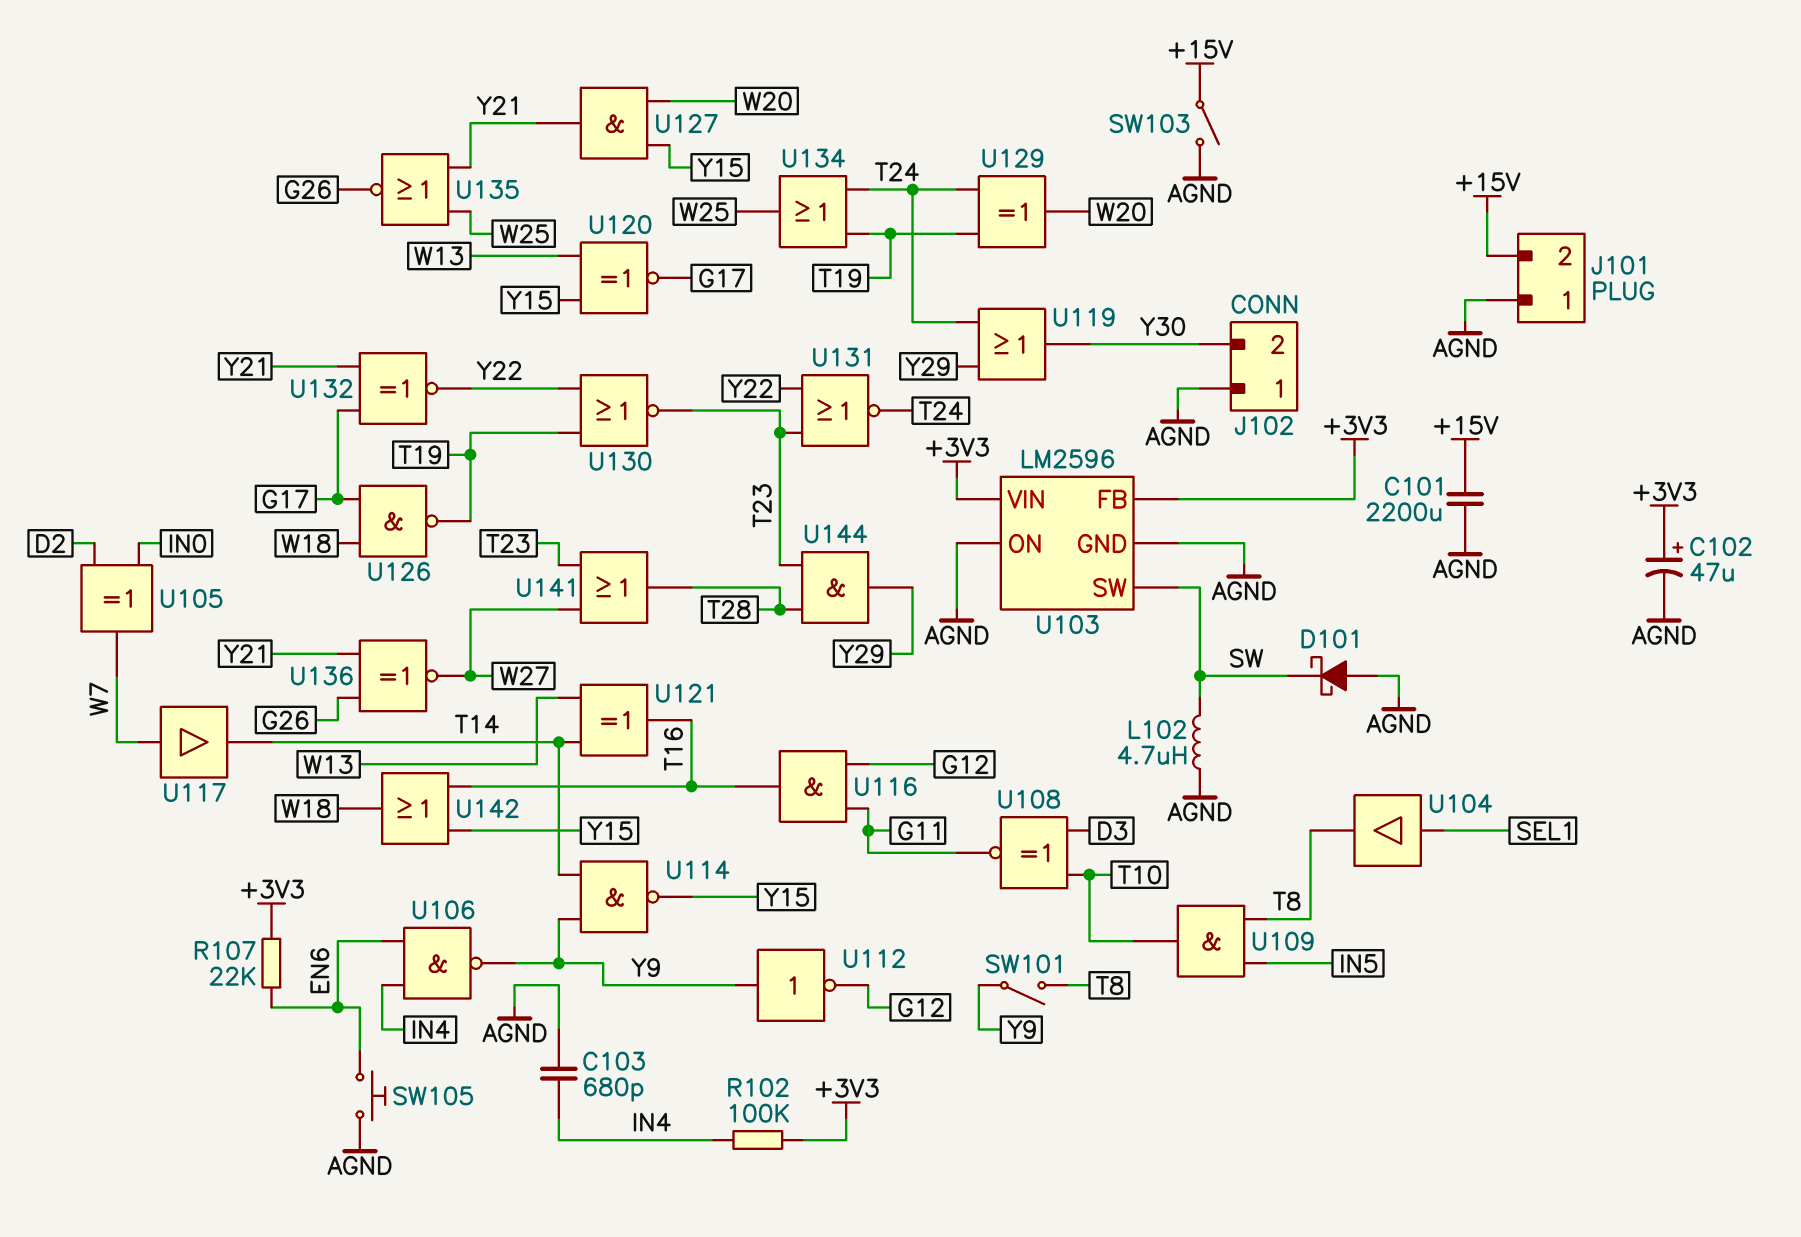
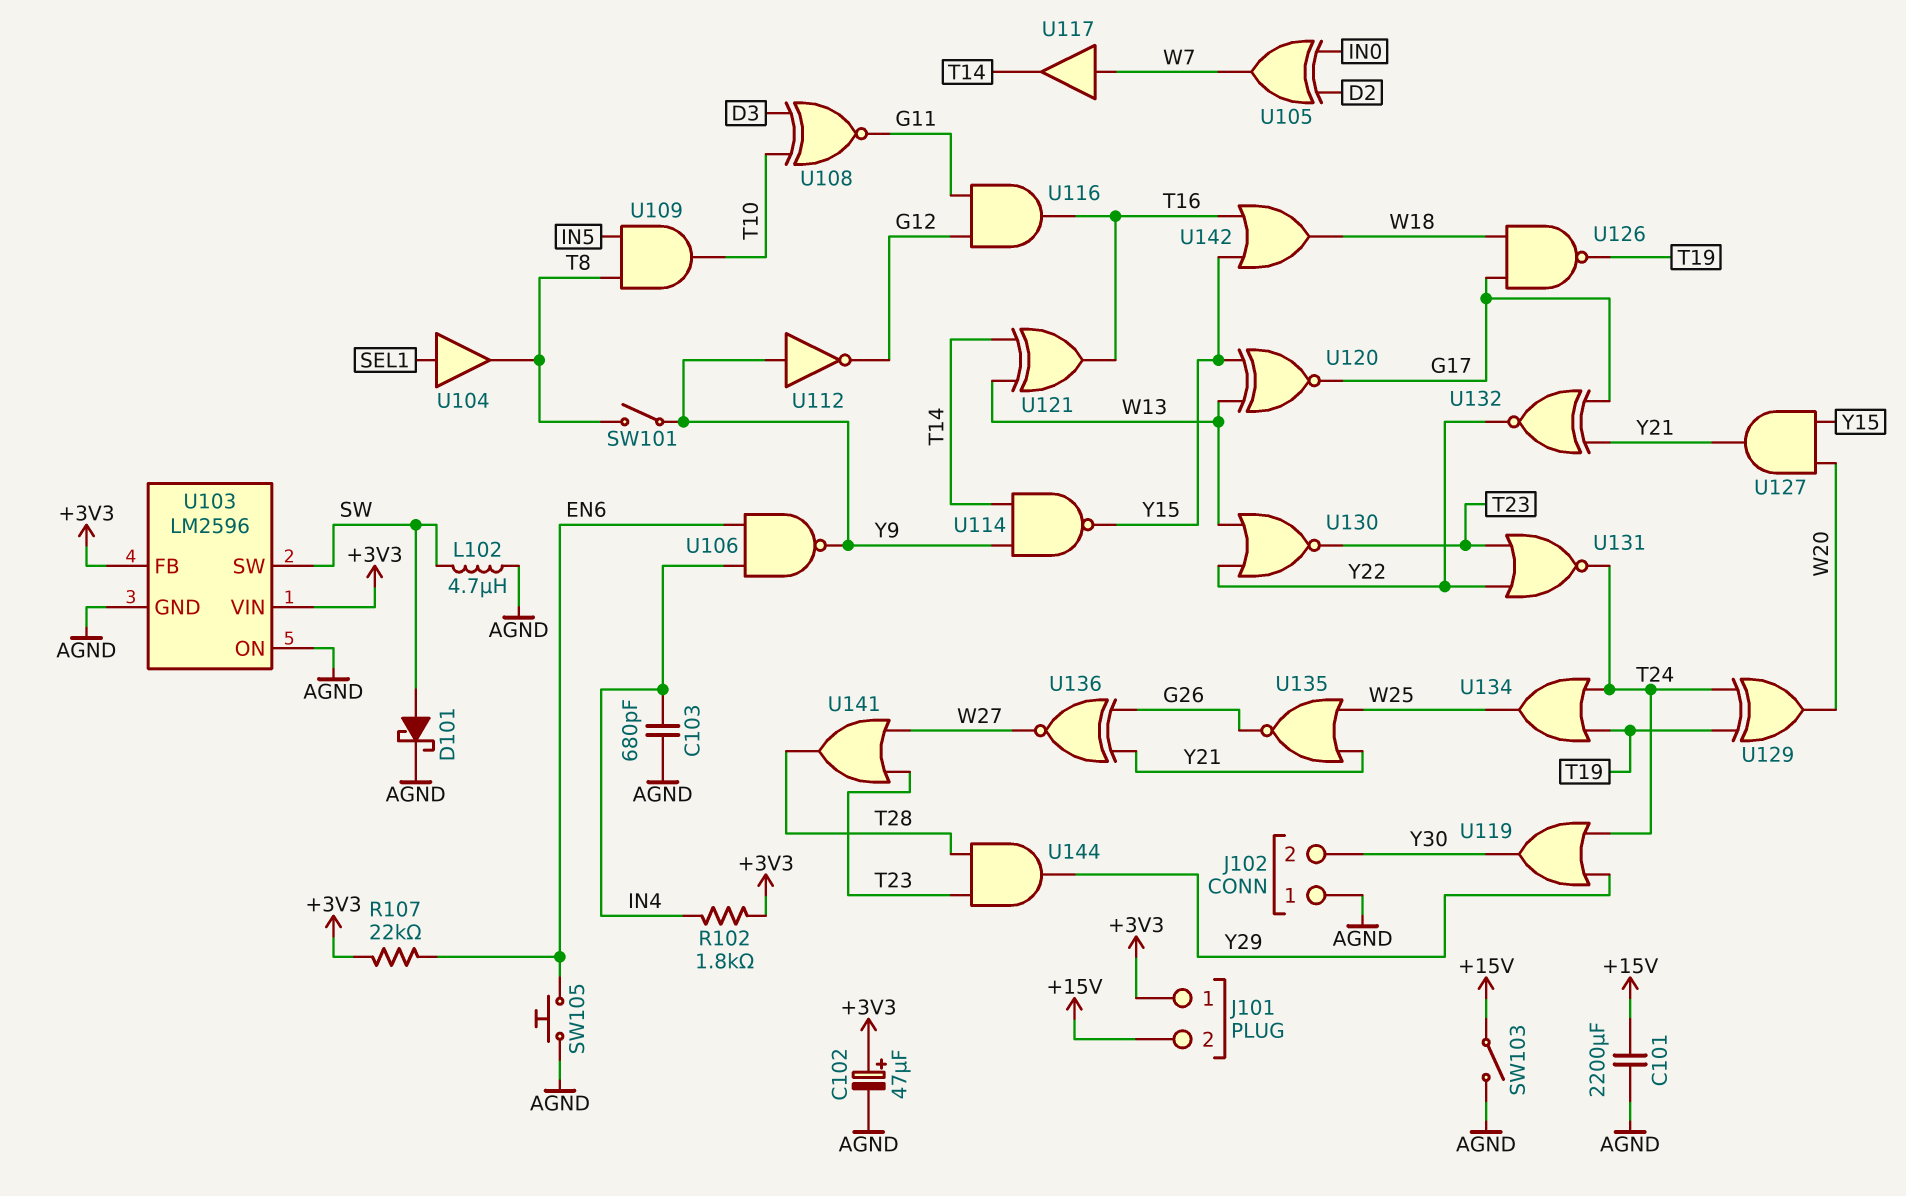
D101: schottky (A AGND, K SW) -> schottky (A SW, K AGND)
J101 pin 1: AGND -> +3V3
R102: 100k (+3V3, IN4) -> 1.8k (+3V3, IN4)
U130: NOR (in T19, in Y22, out T23) -> NOR (in W13, in Y22, out T23)

